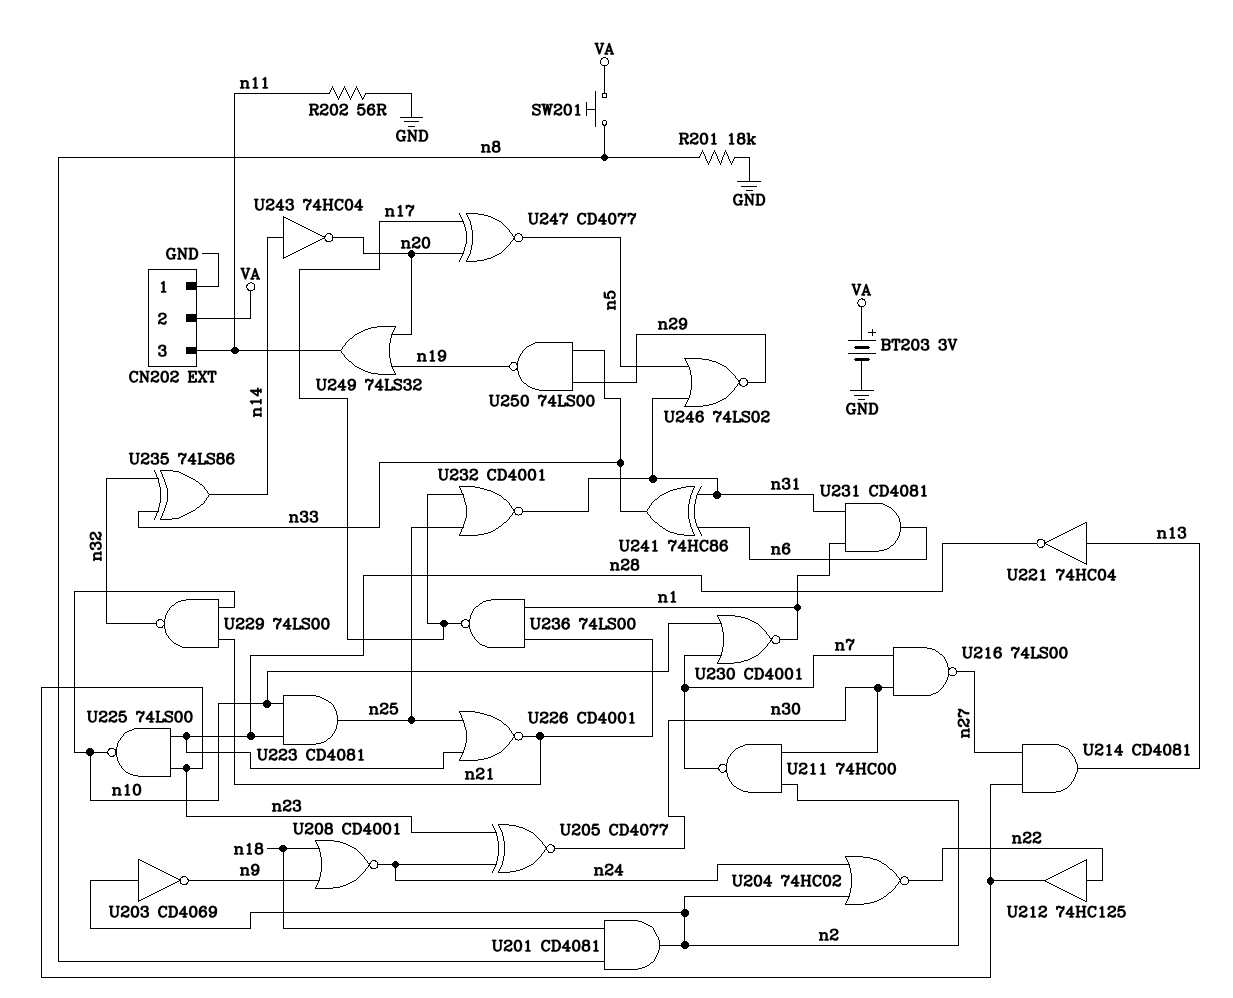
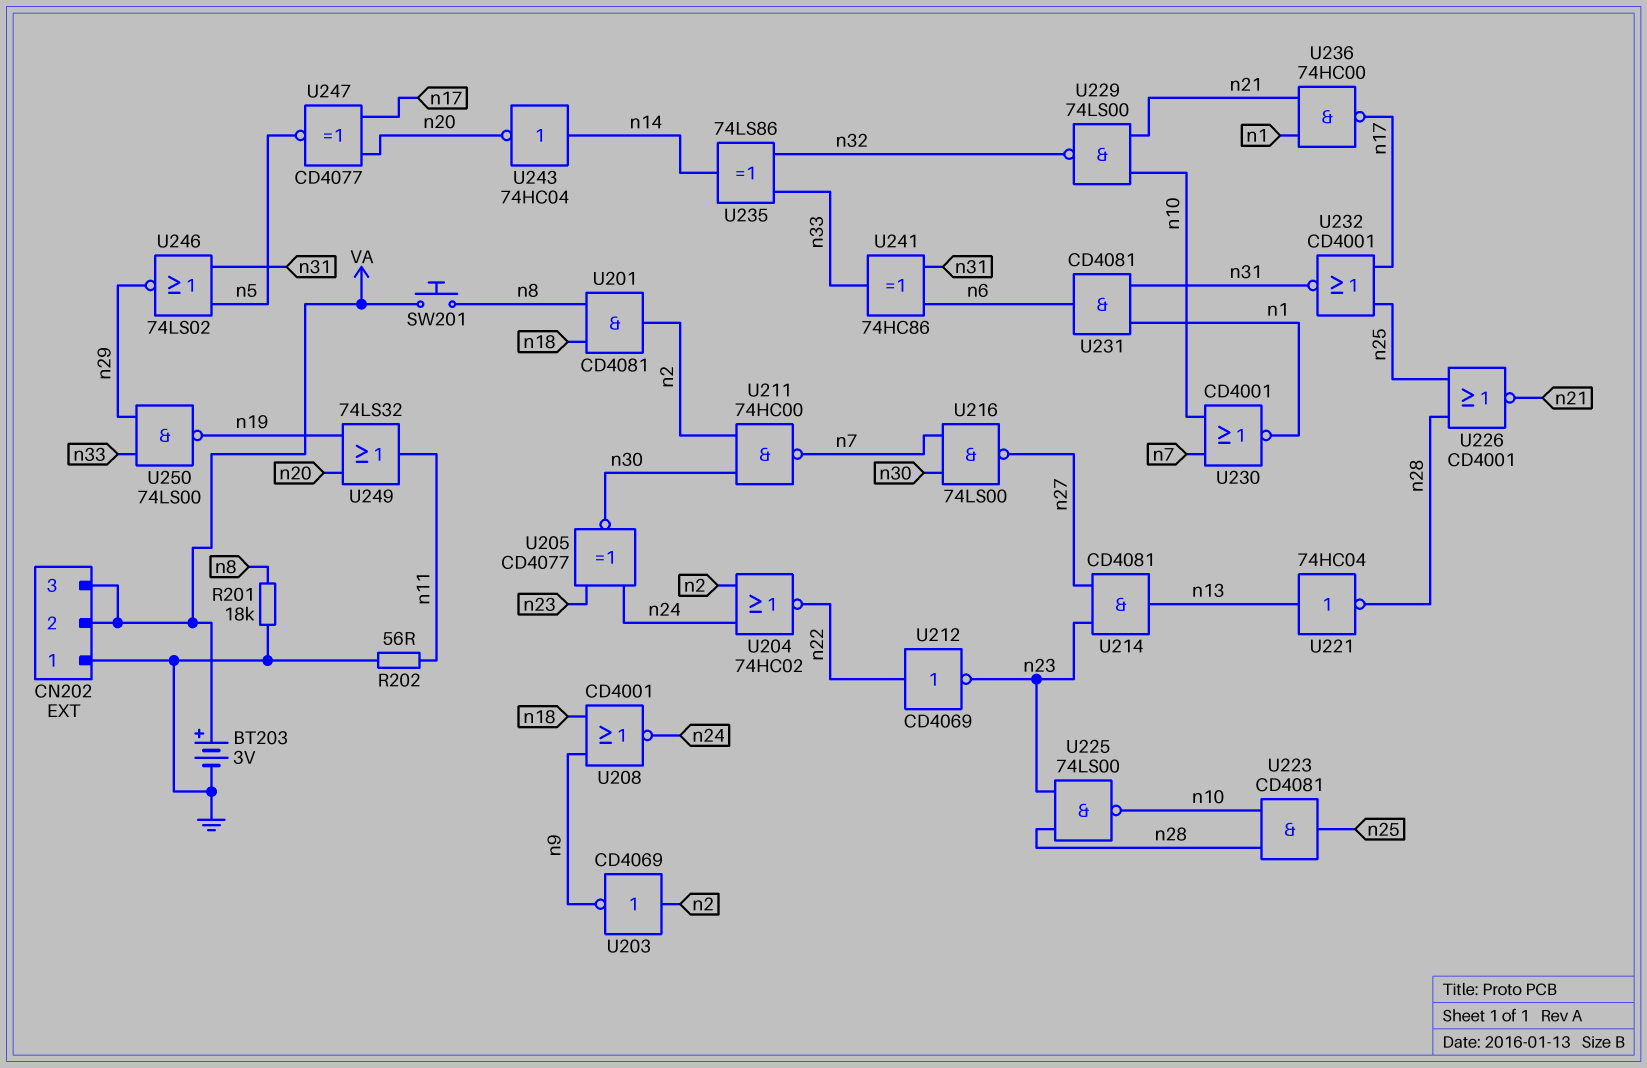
CN202 pin 3: n11 -> VA
U212: buffer 74HC125 (in n22, out n23) -> NOT CD4069 (in n22, out n23)
U236: NAND 74LS00 (in n1, in n21, out n17) -> NAND 74HC00 (in n1, in n21, out n17)

